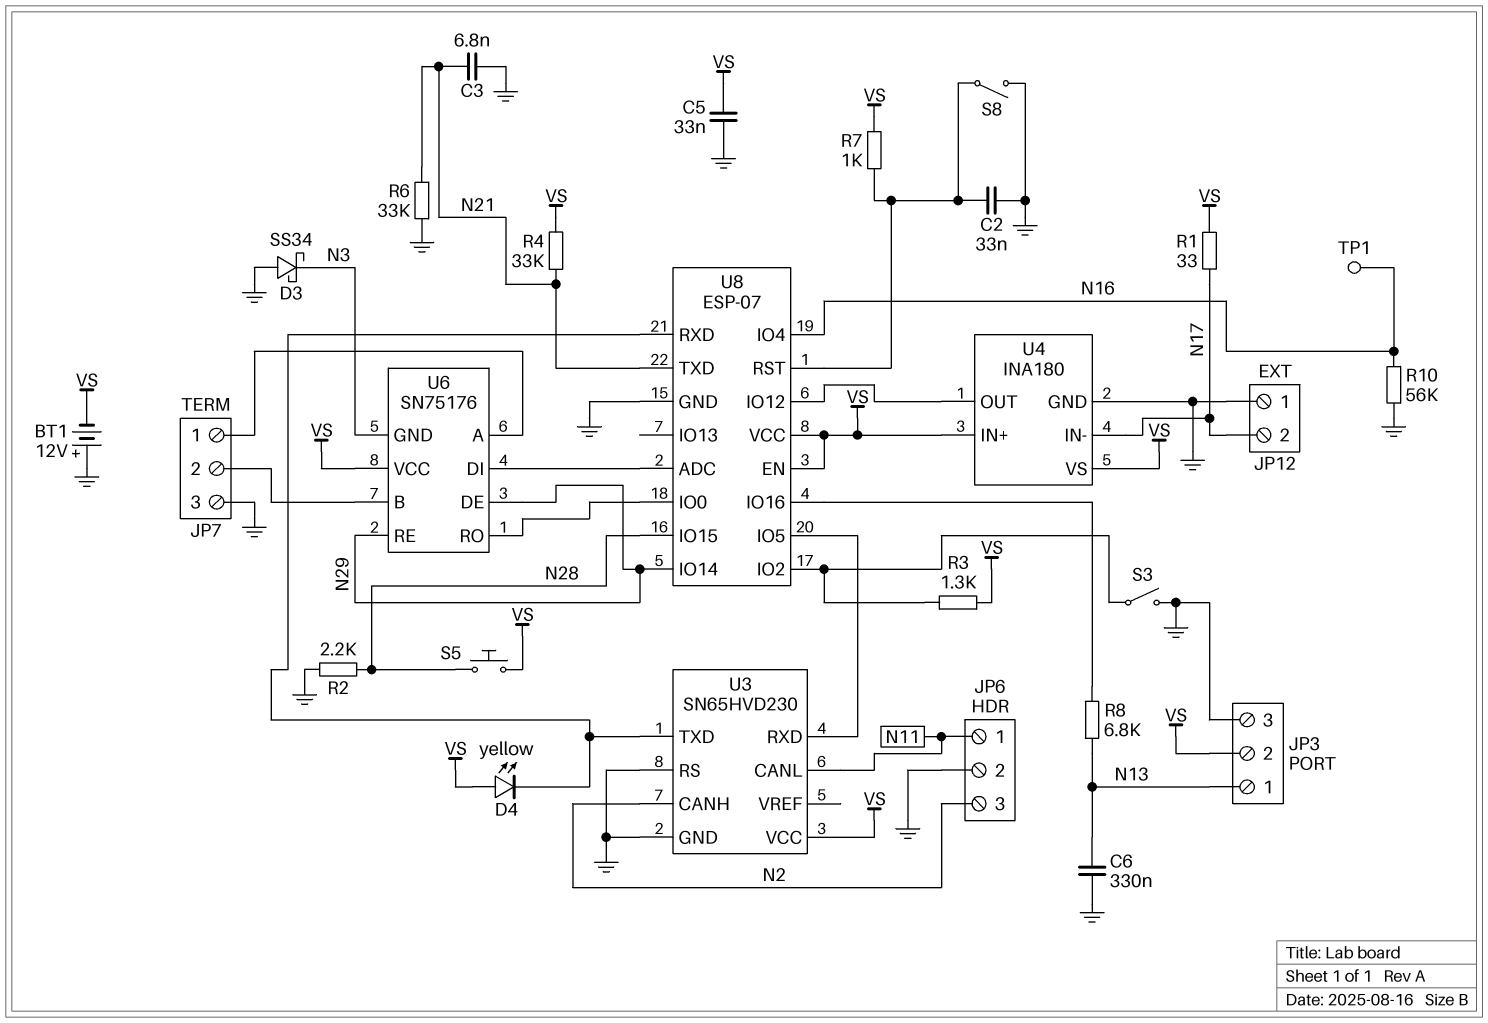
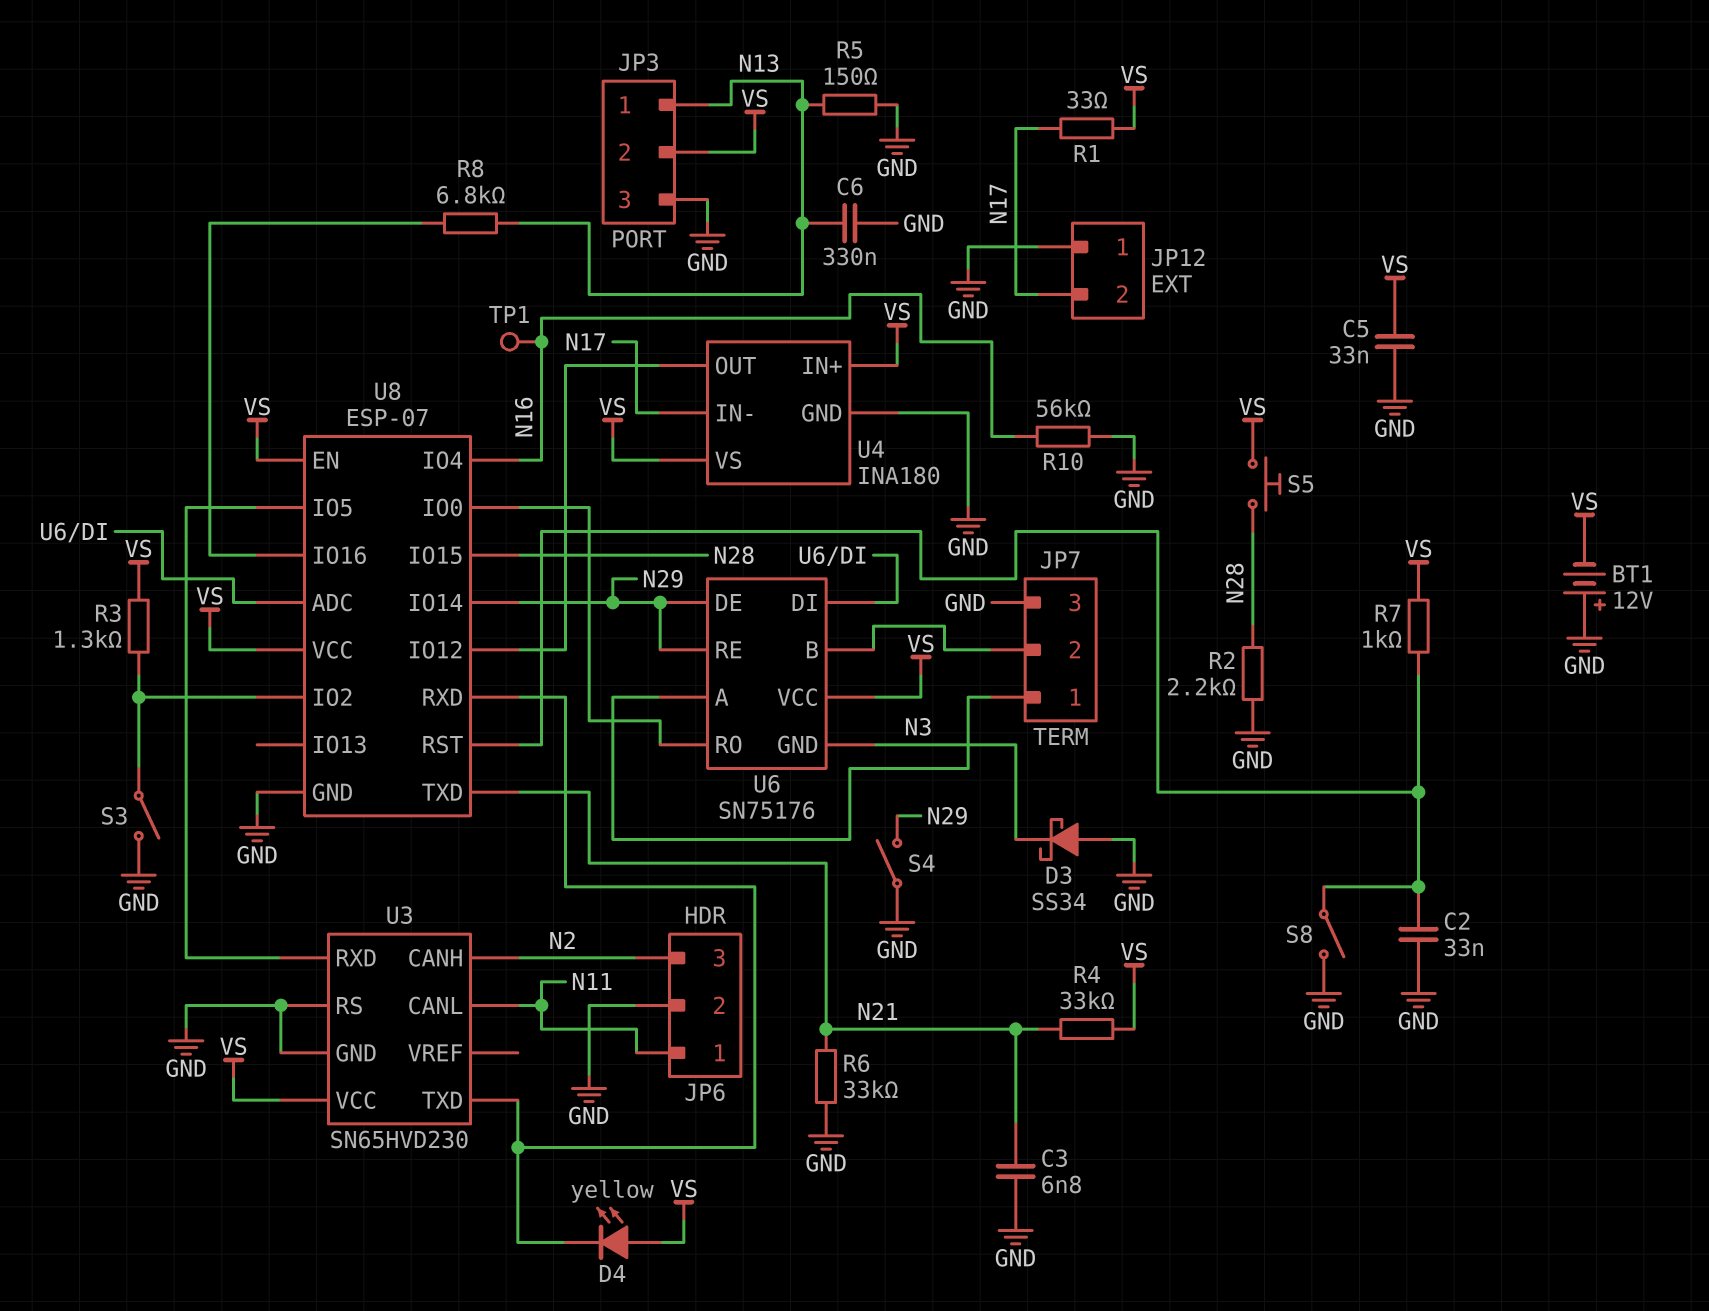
R5: none -> 150 (GND, N13)
S4: none -> switch (GND, N29)

